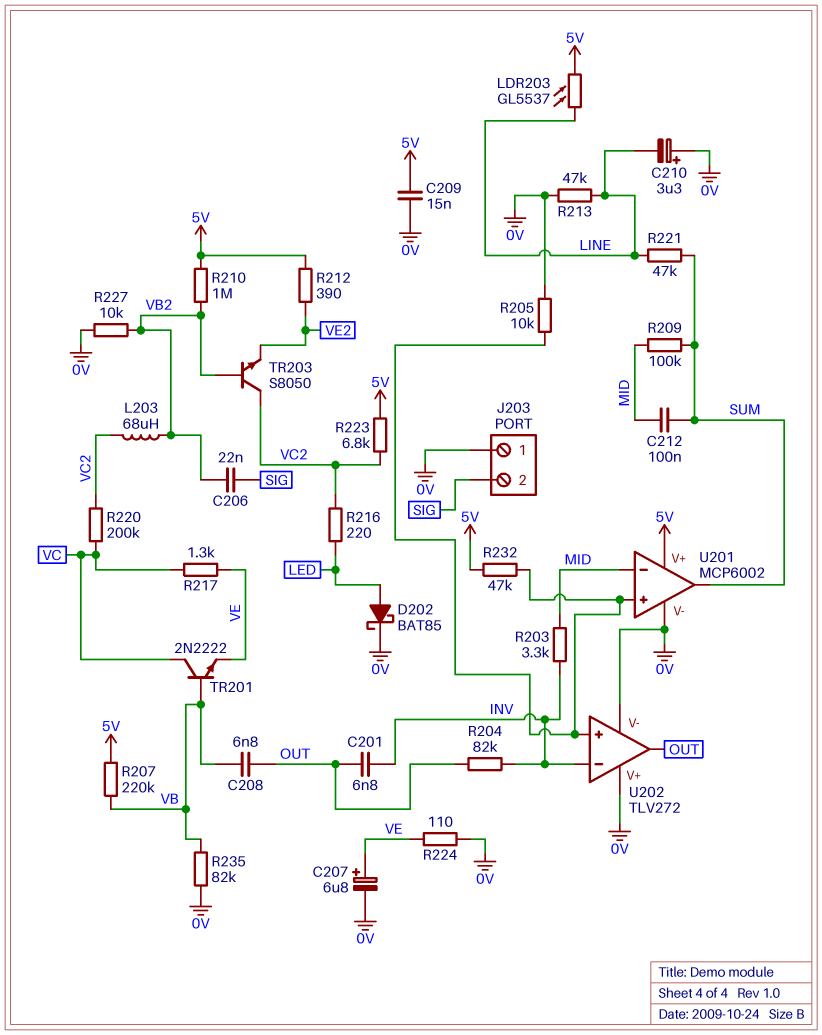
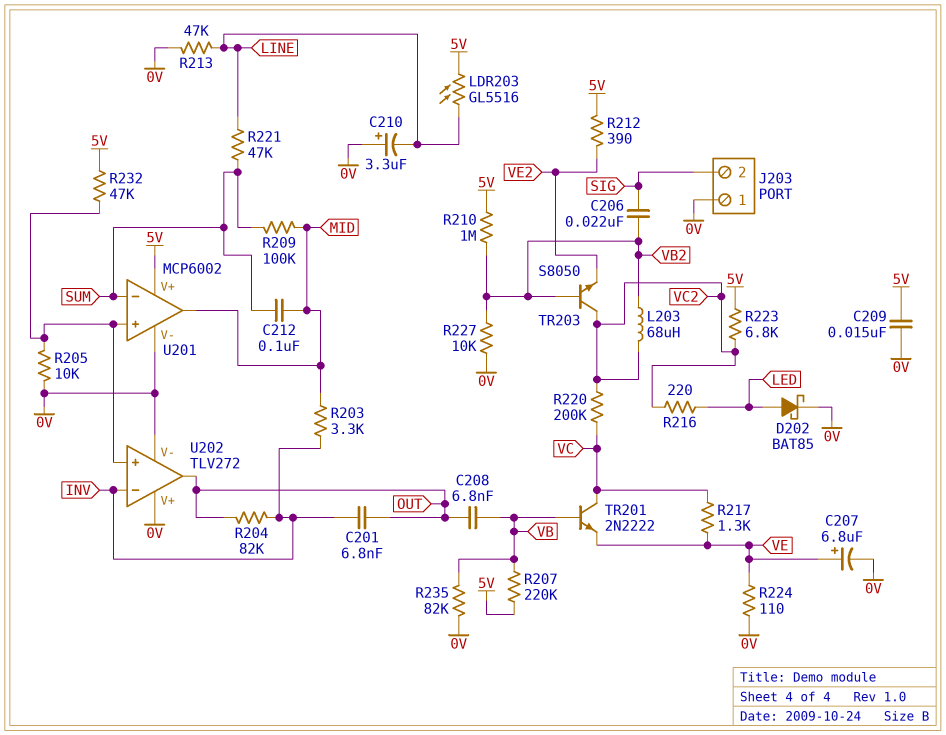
LDR203: GL5537 (5V, LINE) -> GL5516 (5V, LINE)
U201 pin in-: MID -> SUM
U201 pin out: SUM -> MID

